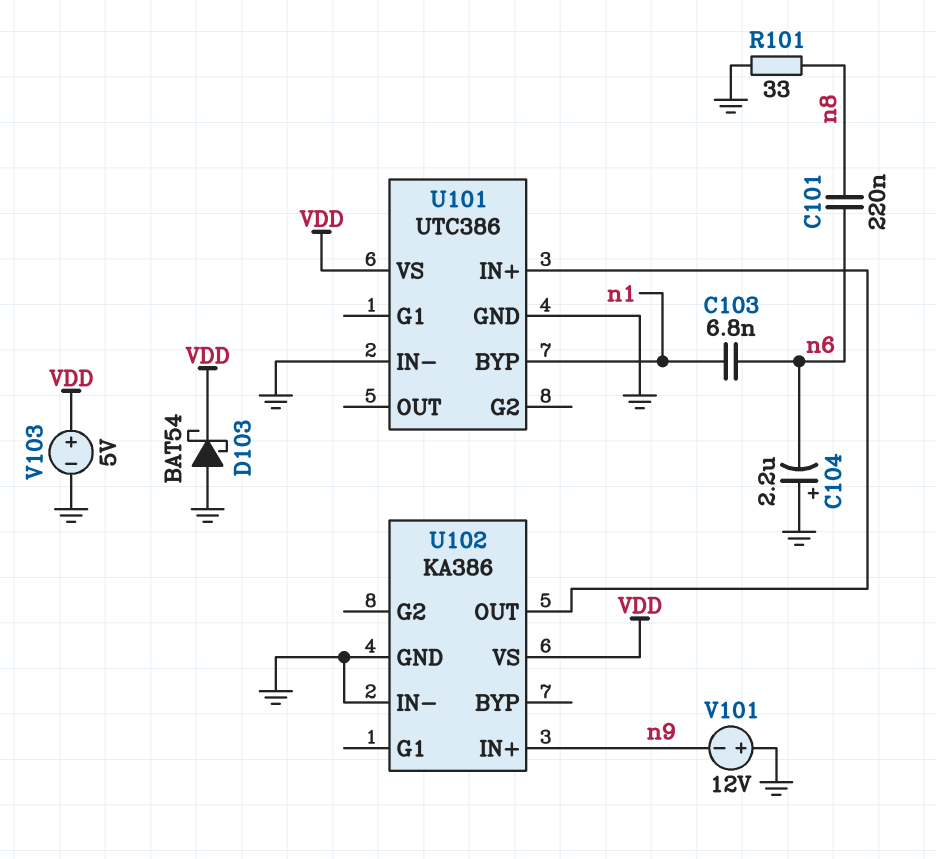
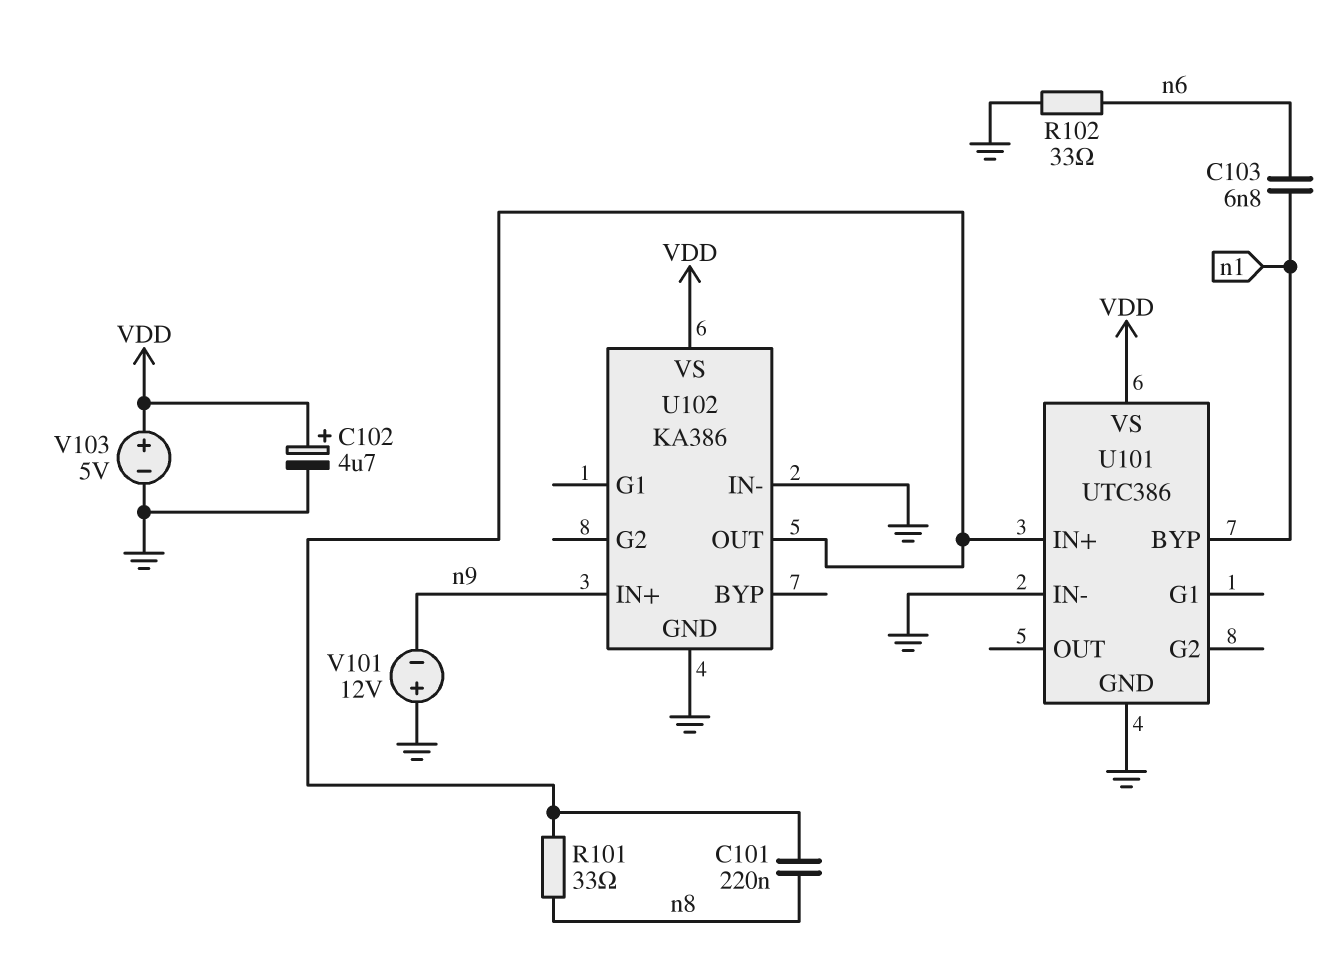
C101: 220nF (n6, n8) -> 220nF (U101/IN+, n8)
C102: none -> 4.7uF (plus VDD, minus GND)
C104: 2.2uF (plus GND, minus n6) -> none
D103: schottky BAT54 (A GND, K VDD) -> none
R101: 33 (GND, n8) -> 33 (U101/IN+, n8)
R102: none -> 33 (GND, n6)

